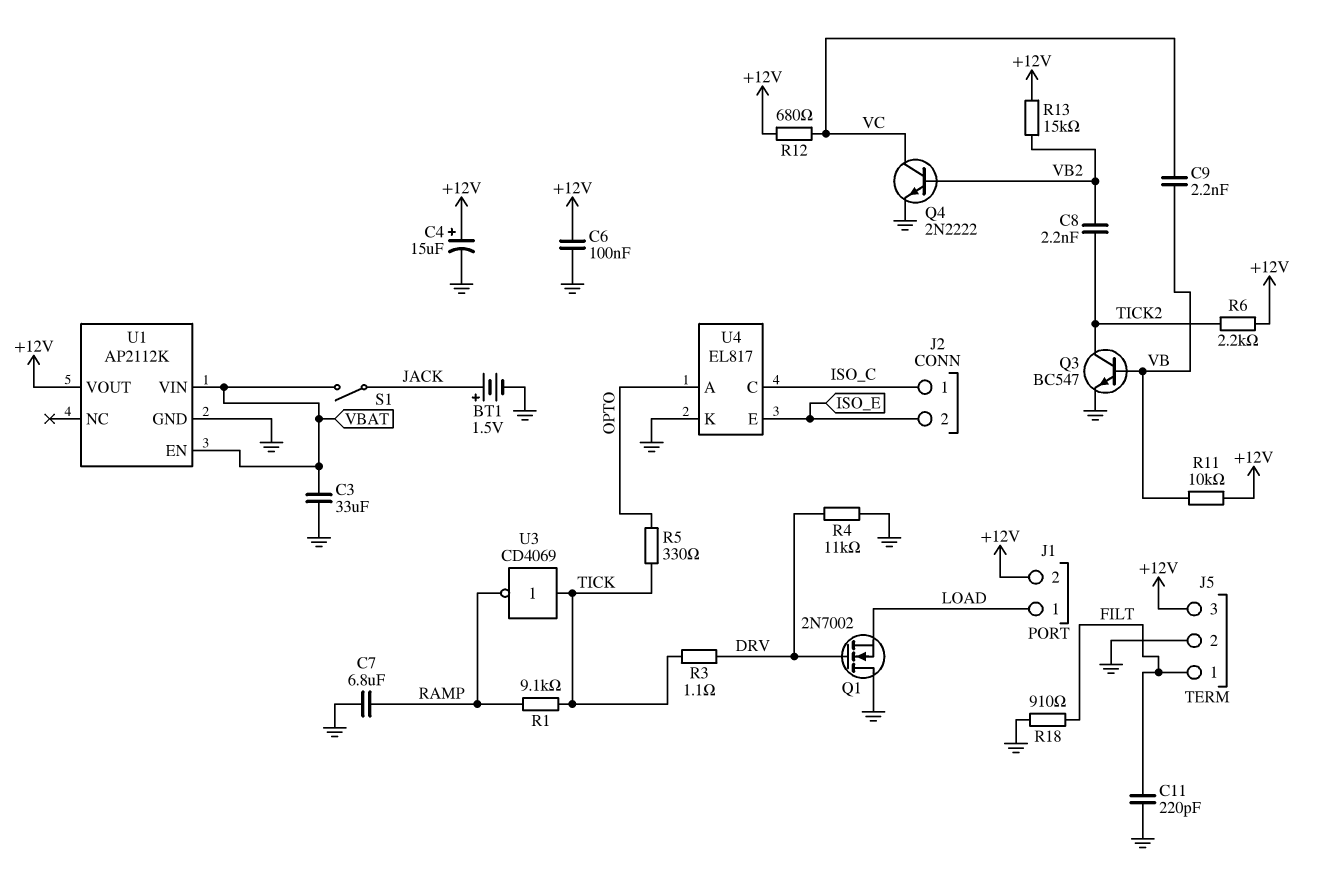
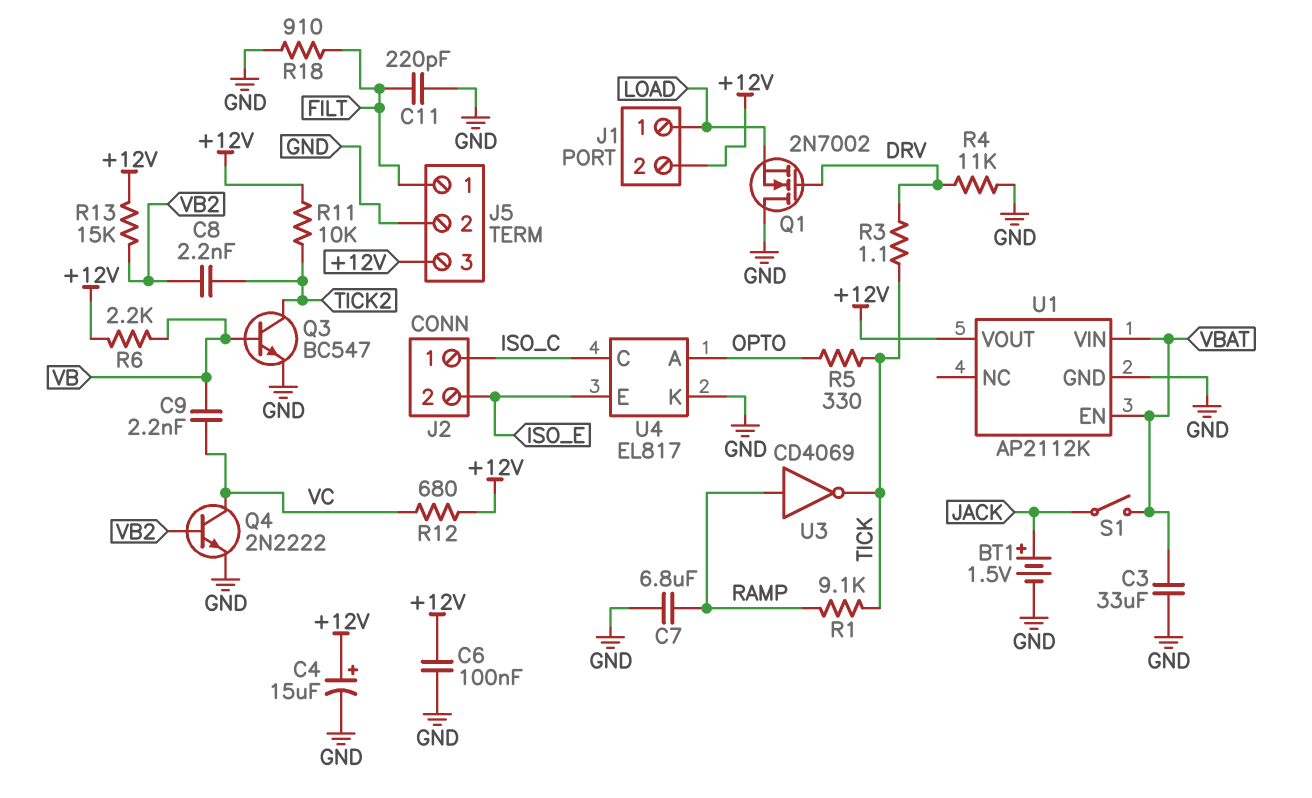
R6: 2.2k (+12V, TICK2) -> 2.2k (+12V, VB)
R11: 10k (+12V, VB) -> 10k (+12V, TICK2)
U3: NOT CD4069 (in TICK, out RAMP) -> NOT CD4069 (in RAMP, out TICK)

